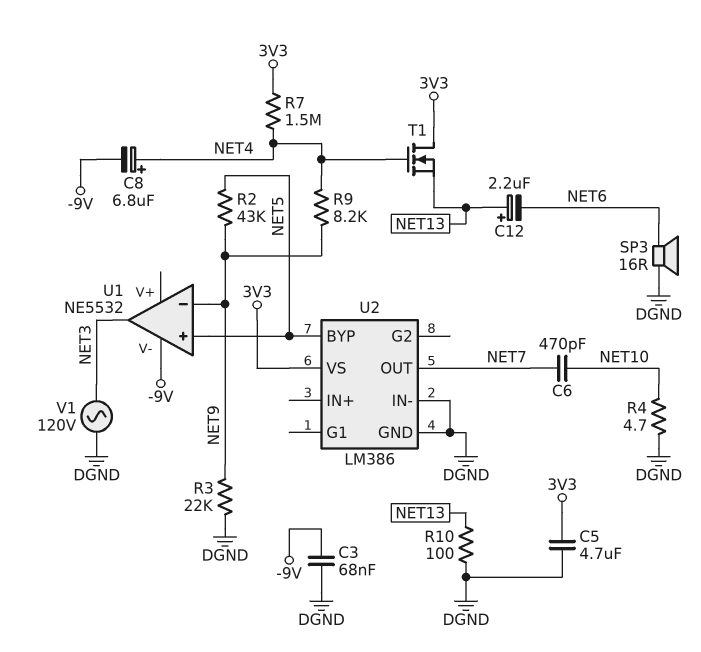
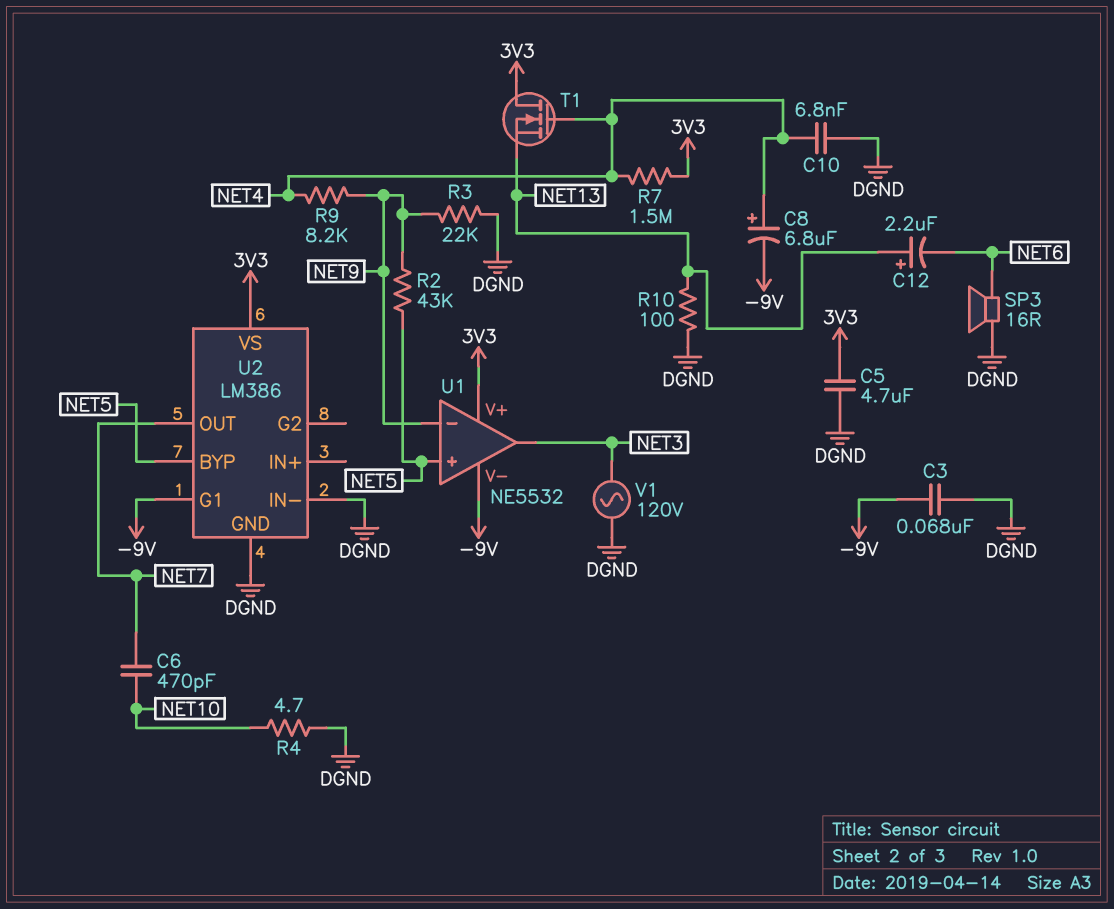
C10: none -> 6.8nF (DGND, NET4)
U1 pin V+: none -> 3V3
U2 pin G1: none -> -9V

